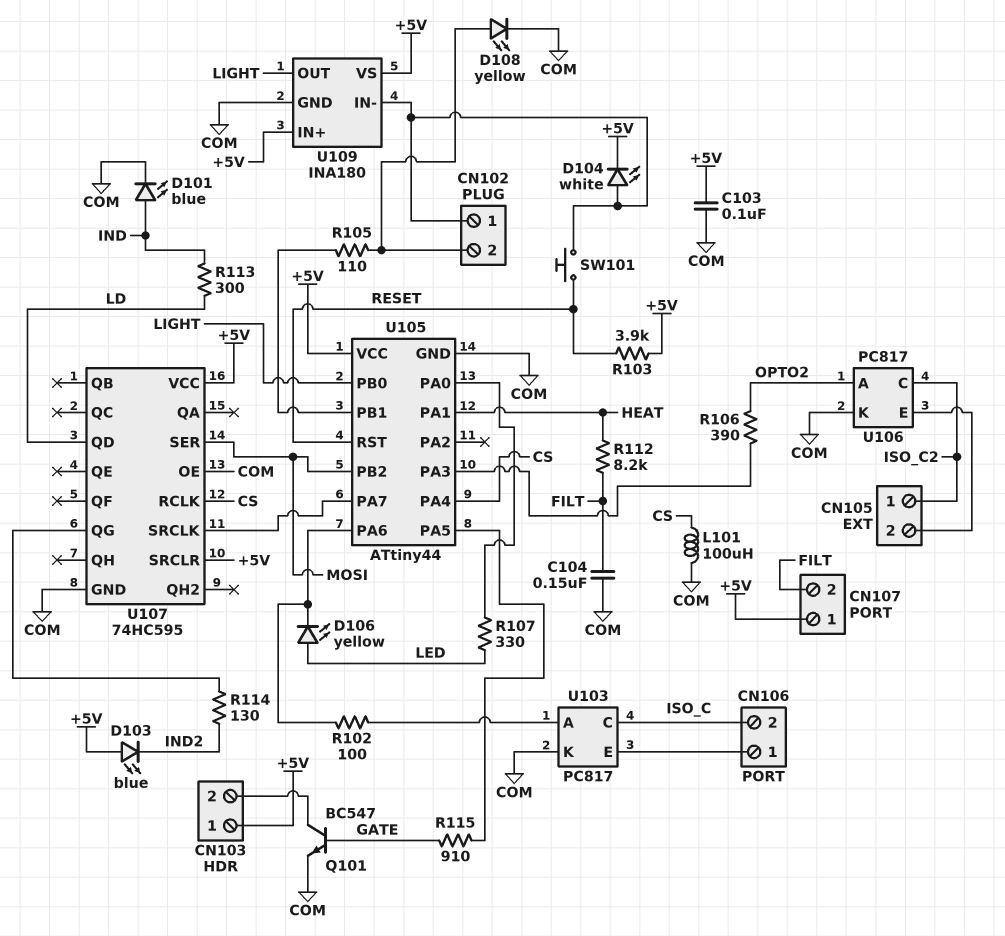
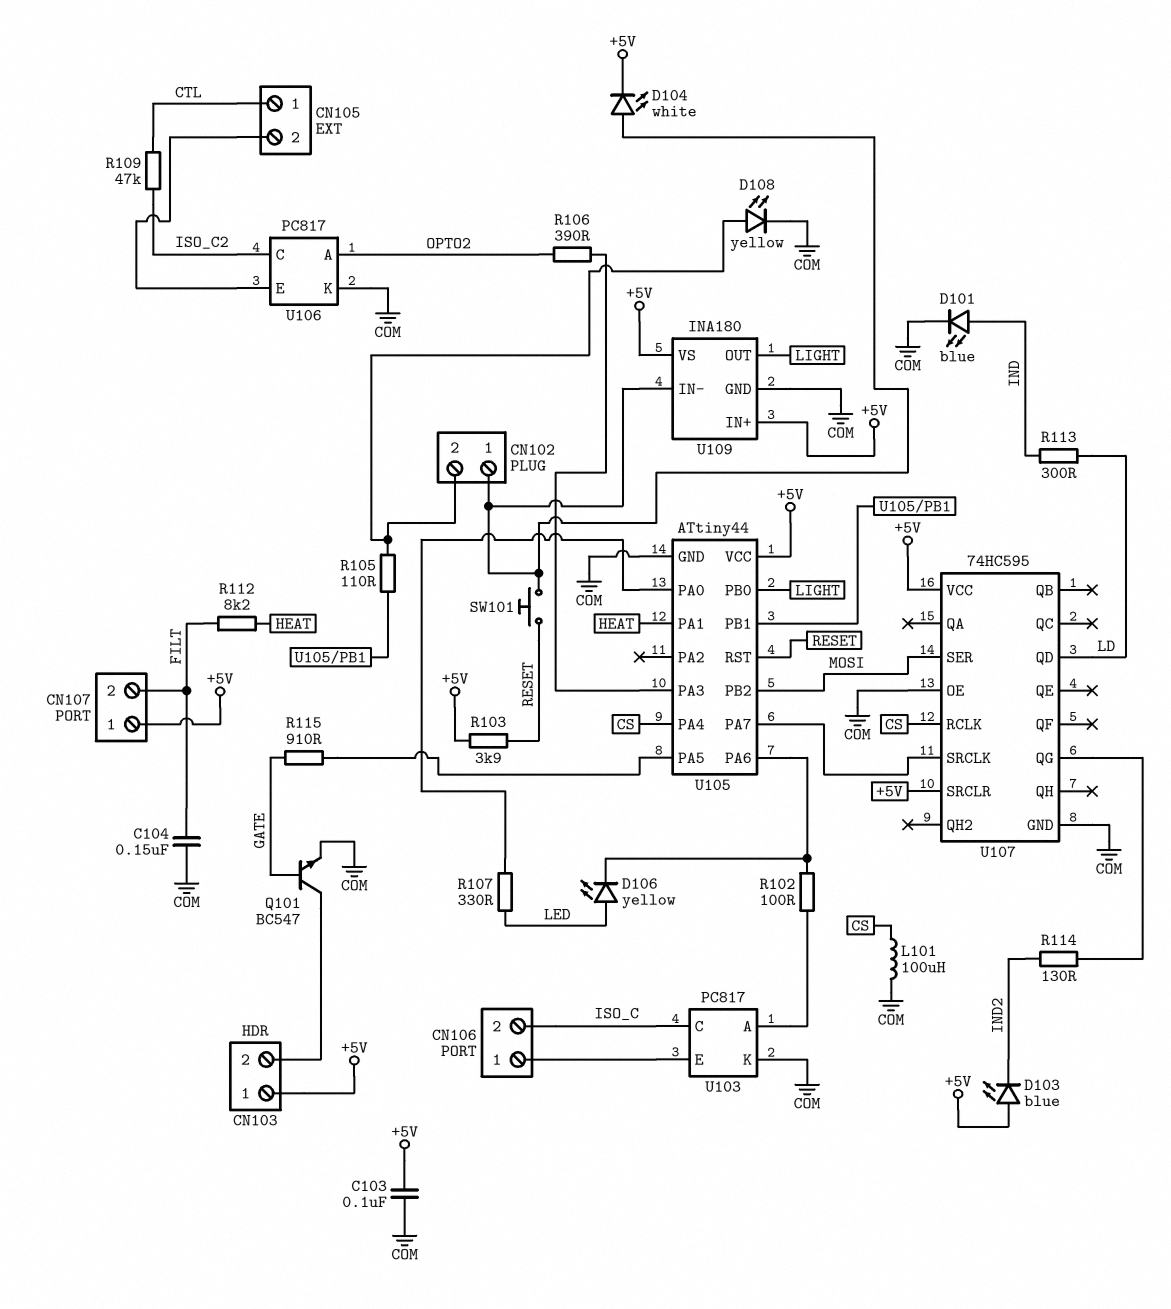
CN105 pin 1: ISO_C2 -> CTL
R109: none -> 47k (CTL, ISO_C2)

